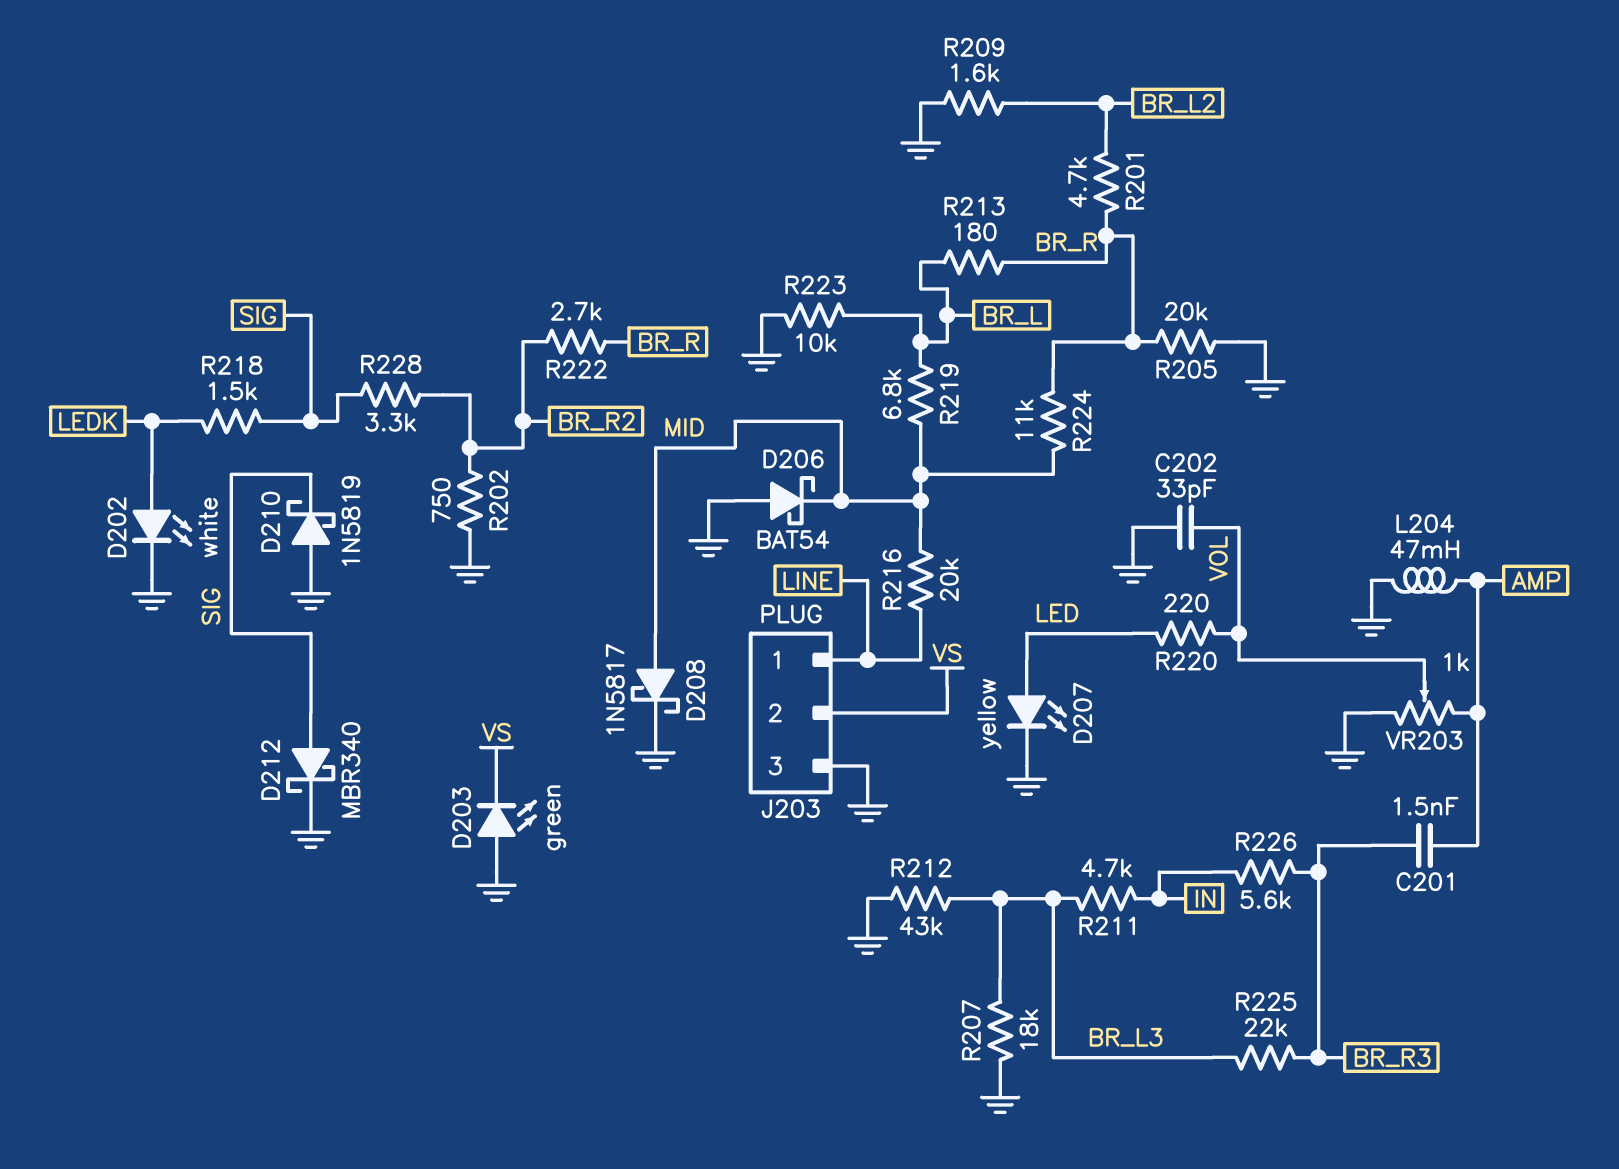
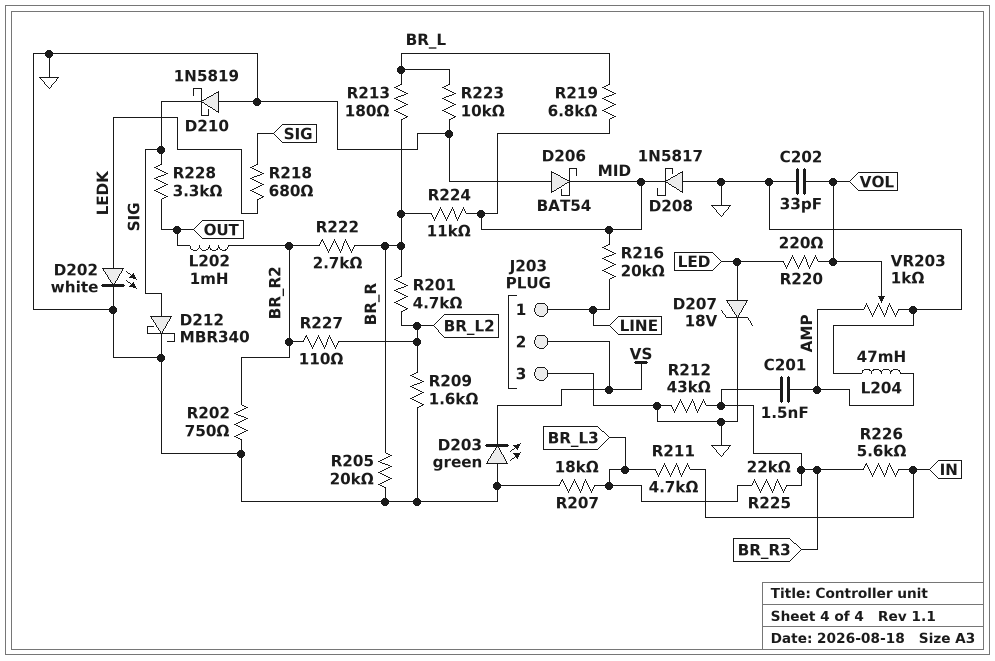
D207: LED yellow (A LED, K GND) -> zener 18V (A LED, K GND)
D208: schottky 1N5817 (A MID, K GND) -> schottky 1N5817 (A GND, K MID)
L202: none -> 1mH (BR_R2, OUT)
R212: 43k (BR_L3, GND) -> 43k (BR_R3, GND)
R218: 1.5k (LEDK, SIG) -> 680 (LEDK, SIG)
R227: none -> 110 (BR_L2, BR_R2)
R228: 3.3k (BR_R2, SIG) -> 3.3k (OUT, SIG)

